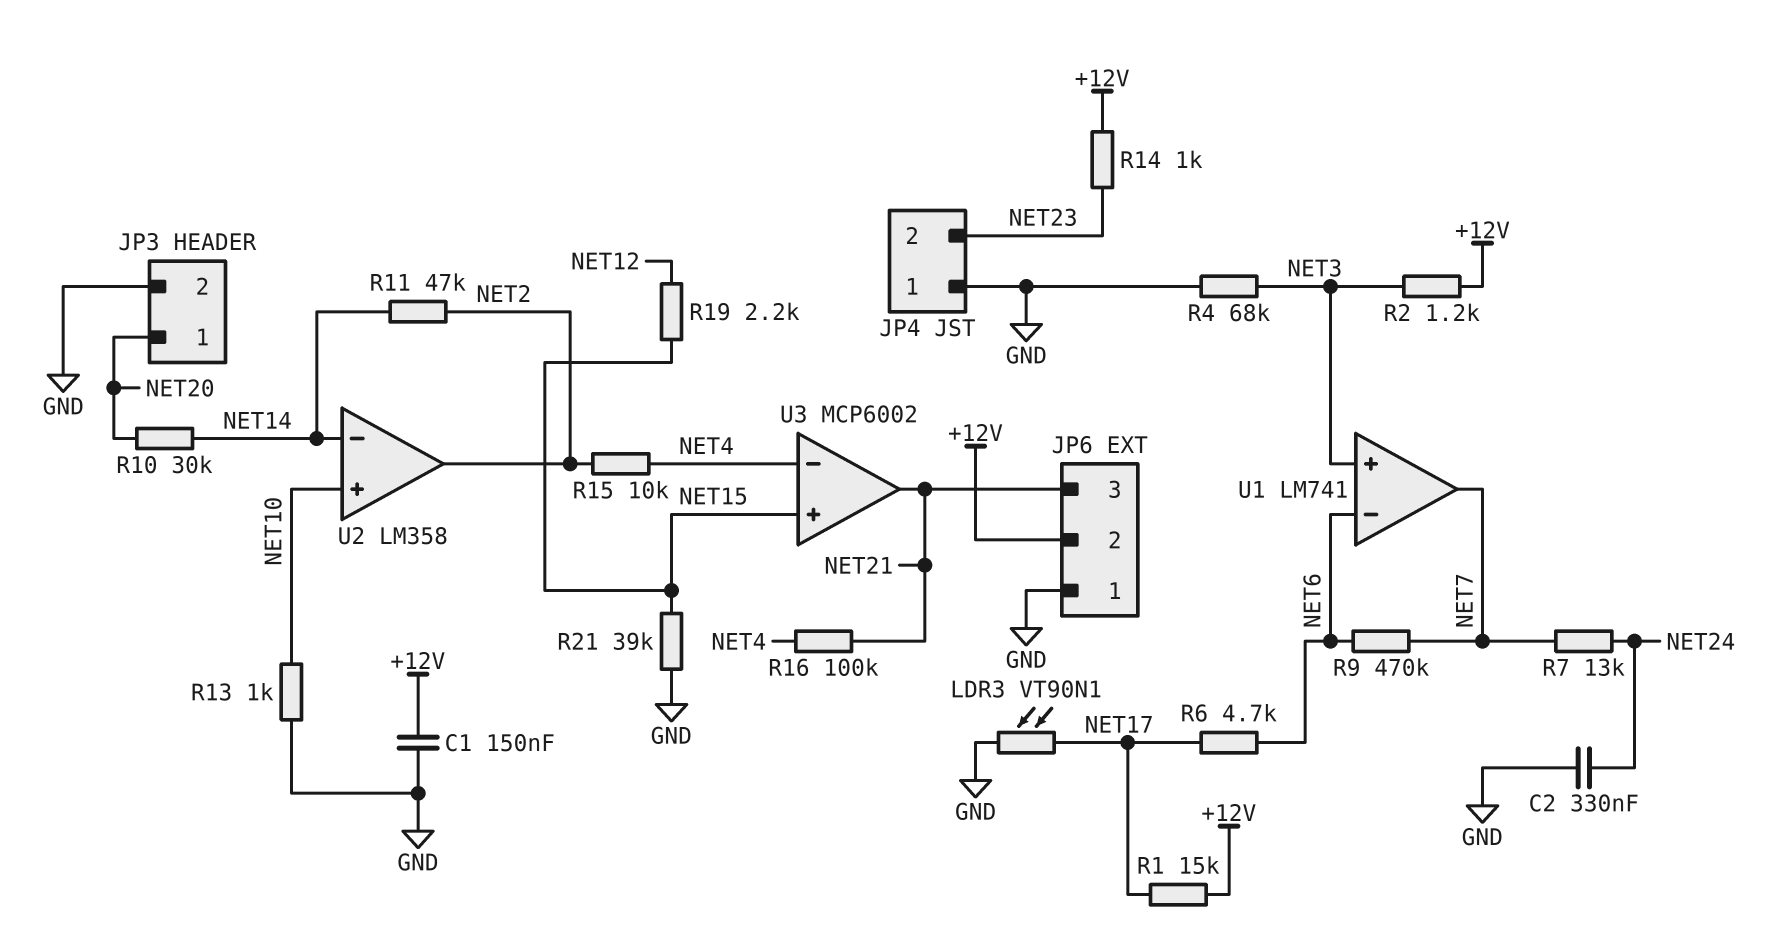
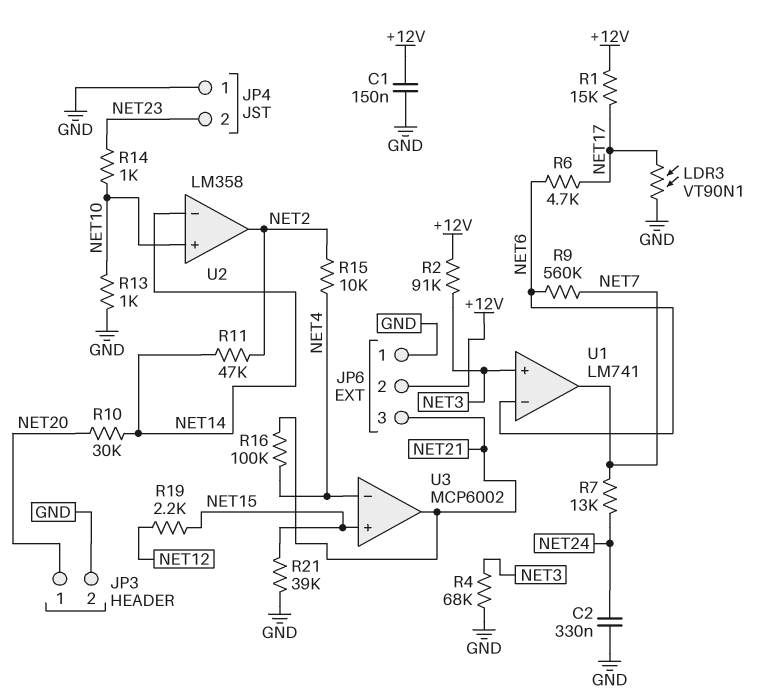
R2: 1.2k (+12V, NET3) -> 91k (+12V, NET3)
R9: 470k (NET6, NET7) -> 560k (NET6, NET7)
R14: 1k (+12V, NET23) -> 1k (NET10, NET23)

